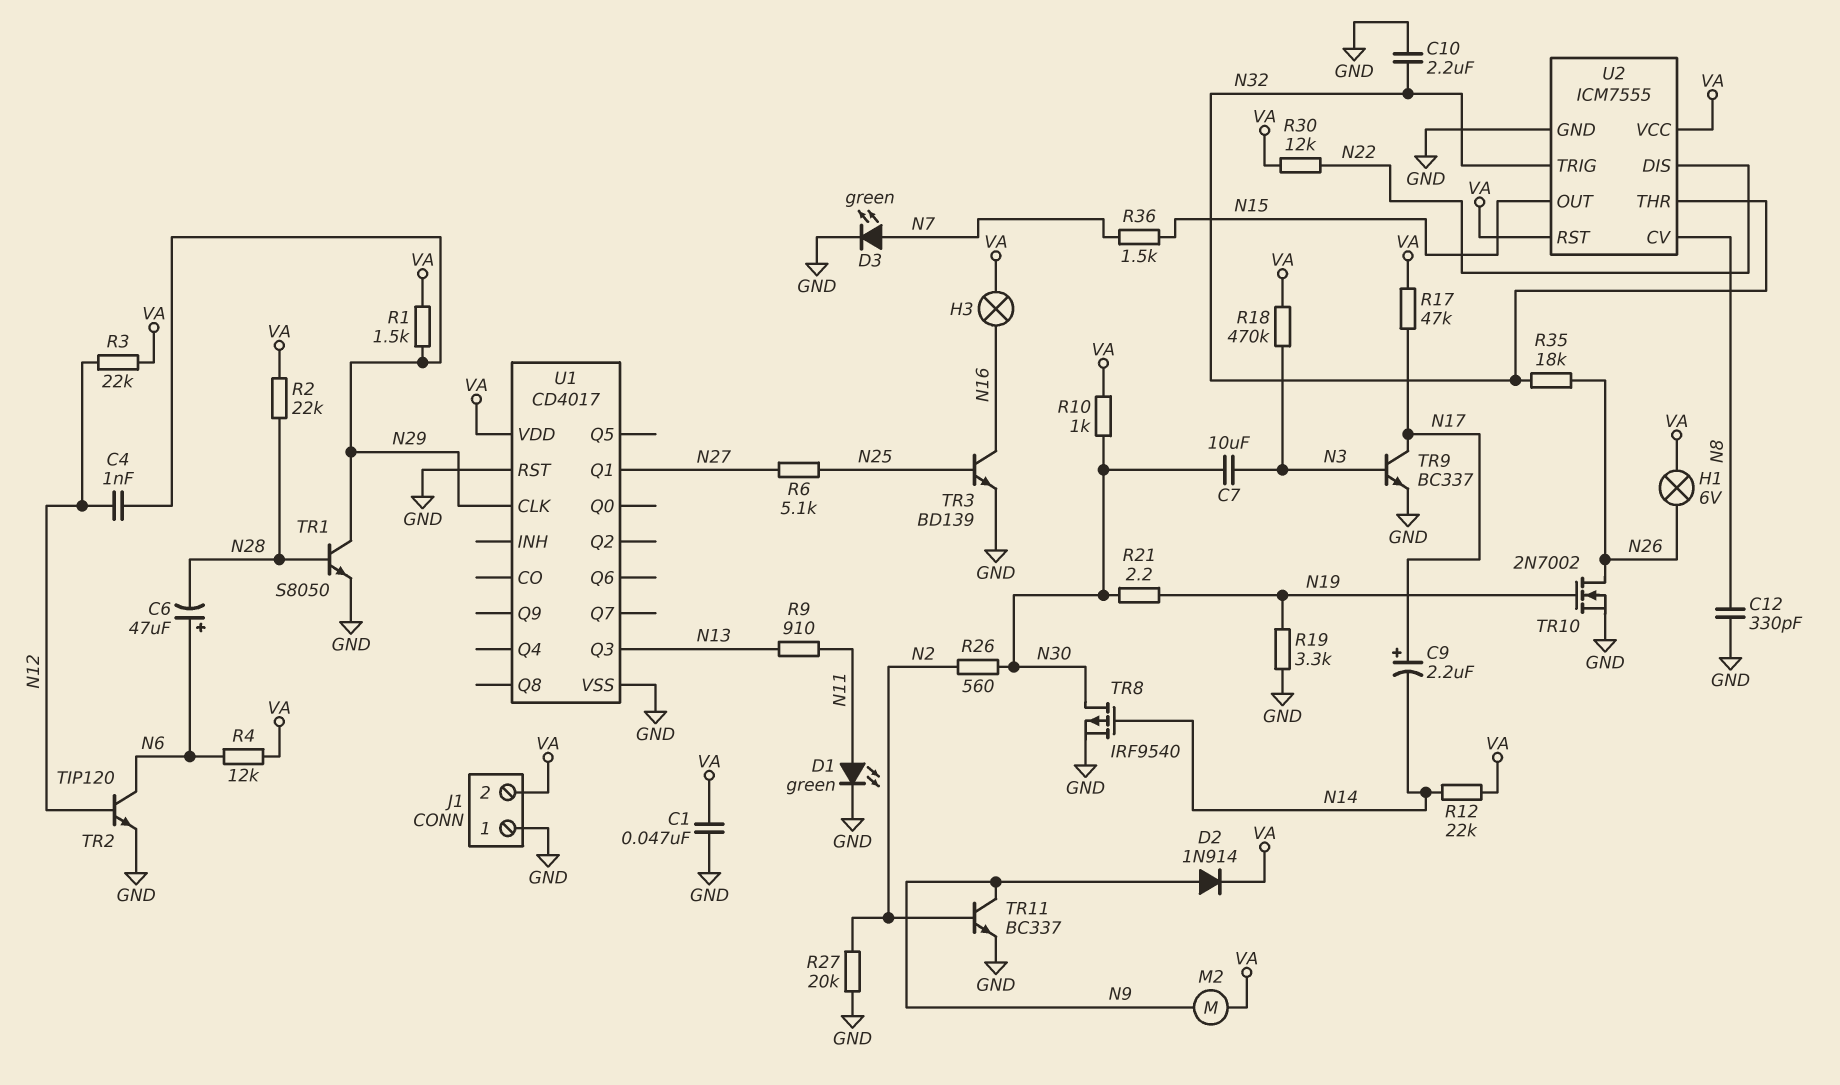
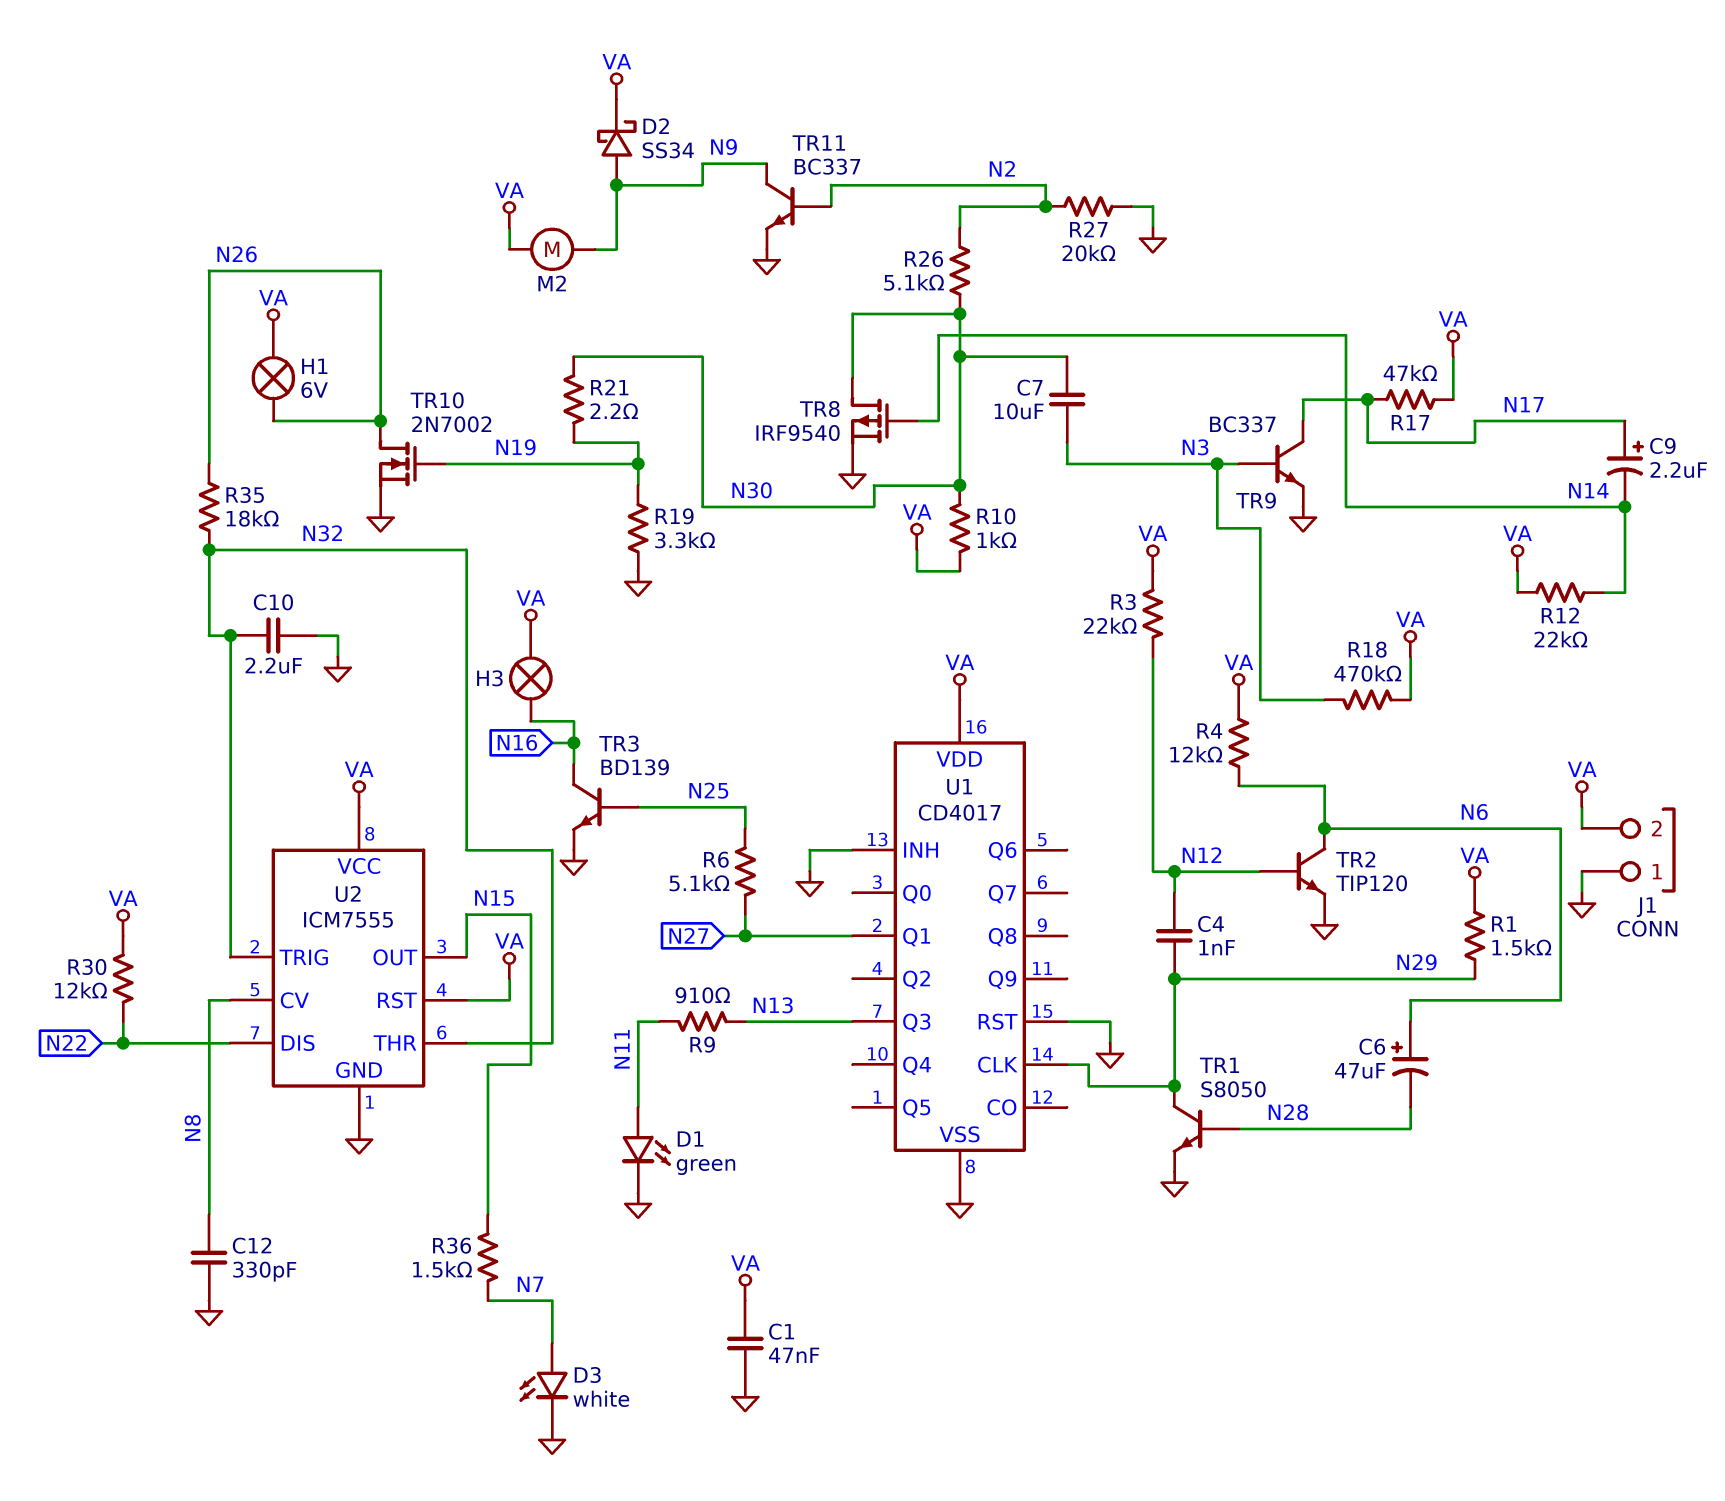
D2: diode 1N914 (A N9, K VA) -> schottky SS34 (A N9, K VA)
D3: LED green (A N7, K GND) -> LED white (A N7, K GND)
R2: 22k (N28, VA) -> none
R26: 560 (N2, N30) -> 5.1k (N2, N30)
U1 pin INH: none -> GND

